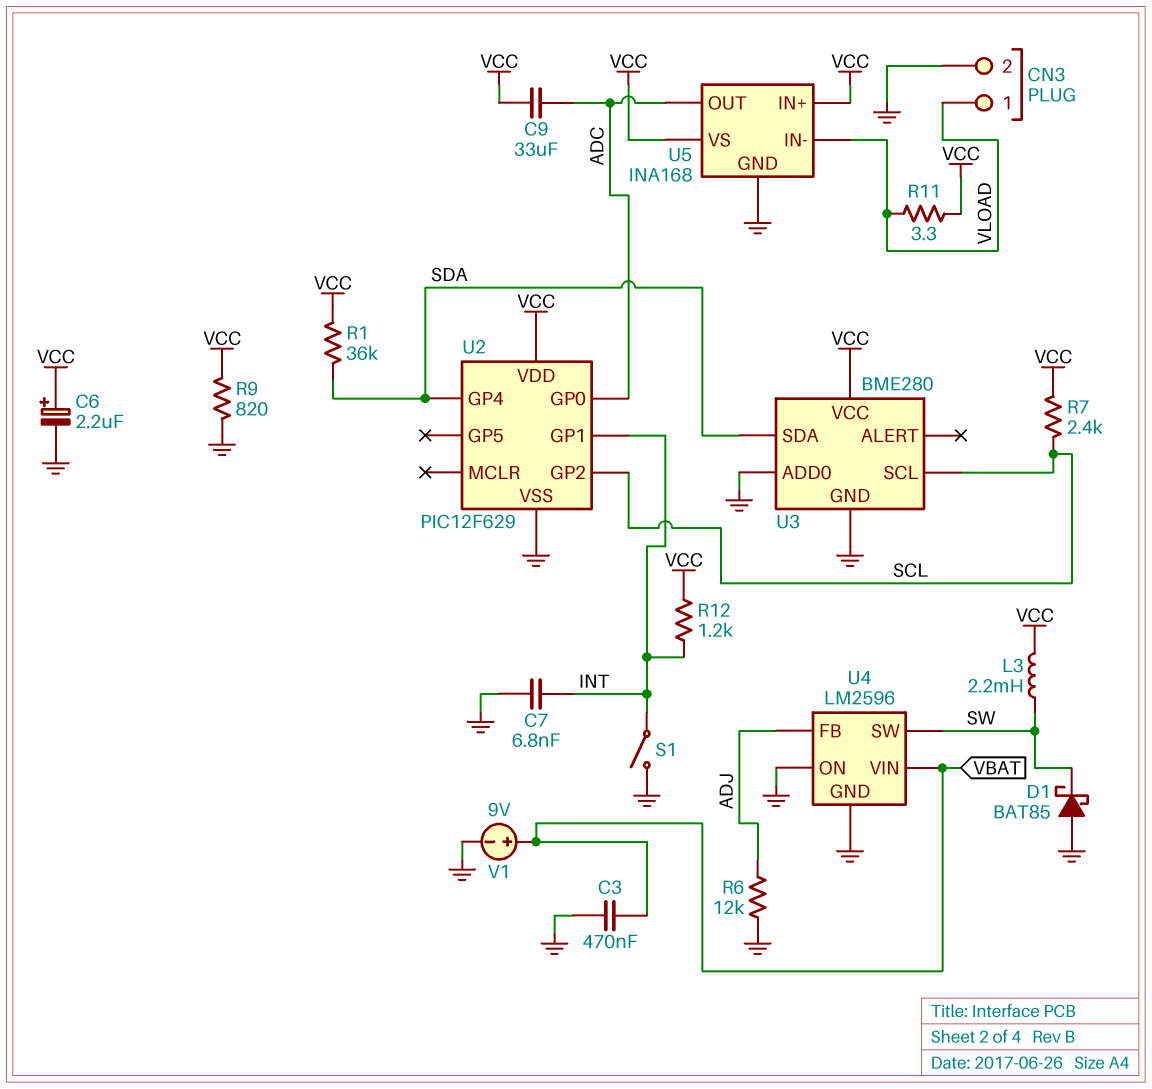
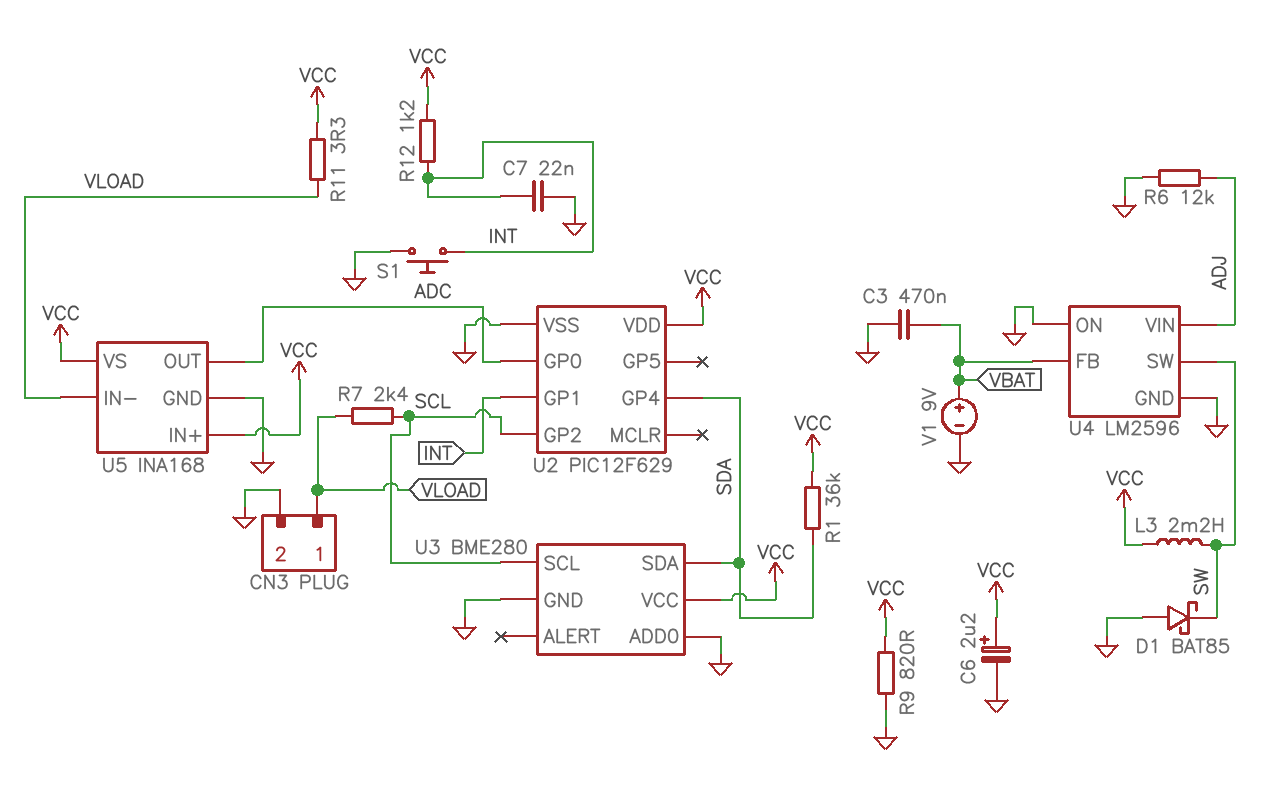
C7: 6.8nF (GND, INT) -> 22nF (GND, INT)
C9: 33uF (ADC, VCC) -> none
R7: 2.4k (SCL, VCC) -> 2.4k (SCL, VLOAD)
S1: switch (GND, INT) -> button (GND, INT)
U4 pin FB: ADJ -> VBAT
U4 pin VIN: VBAT -> ADJ

